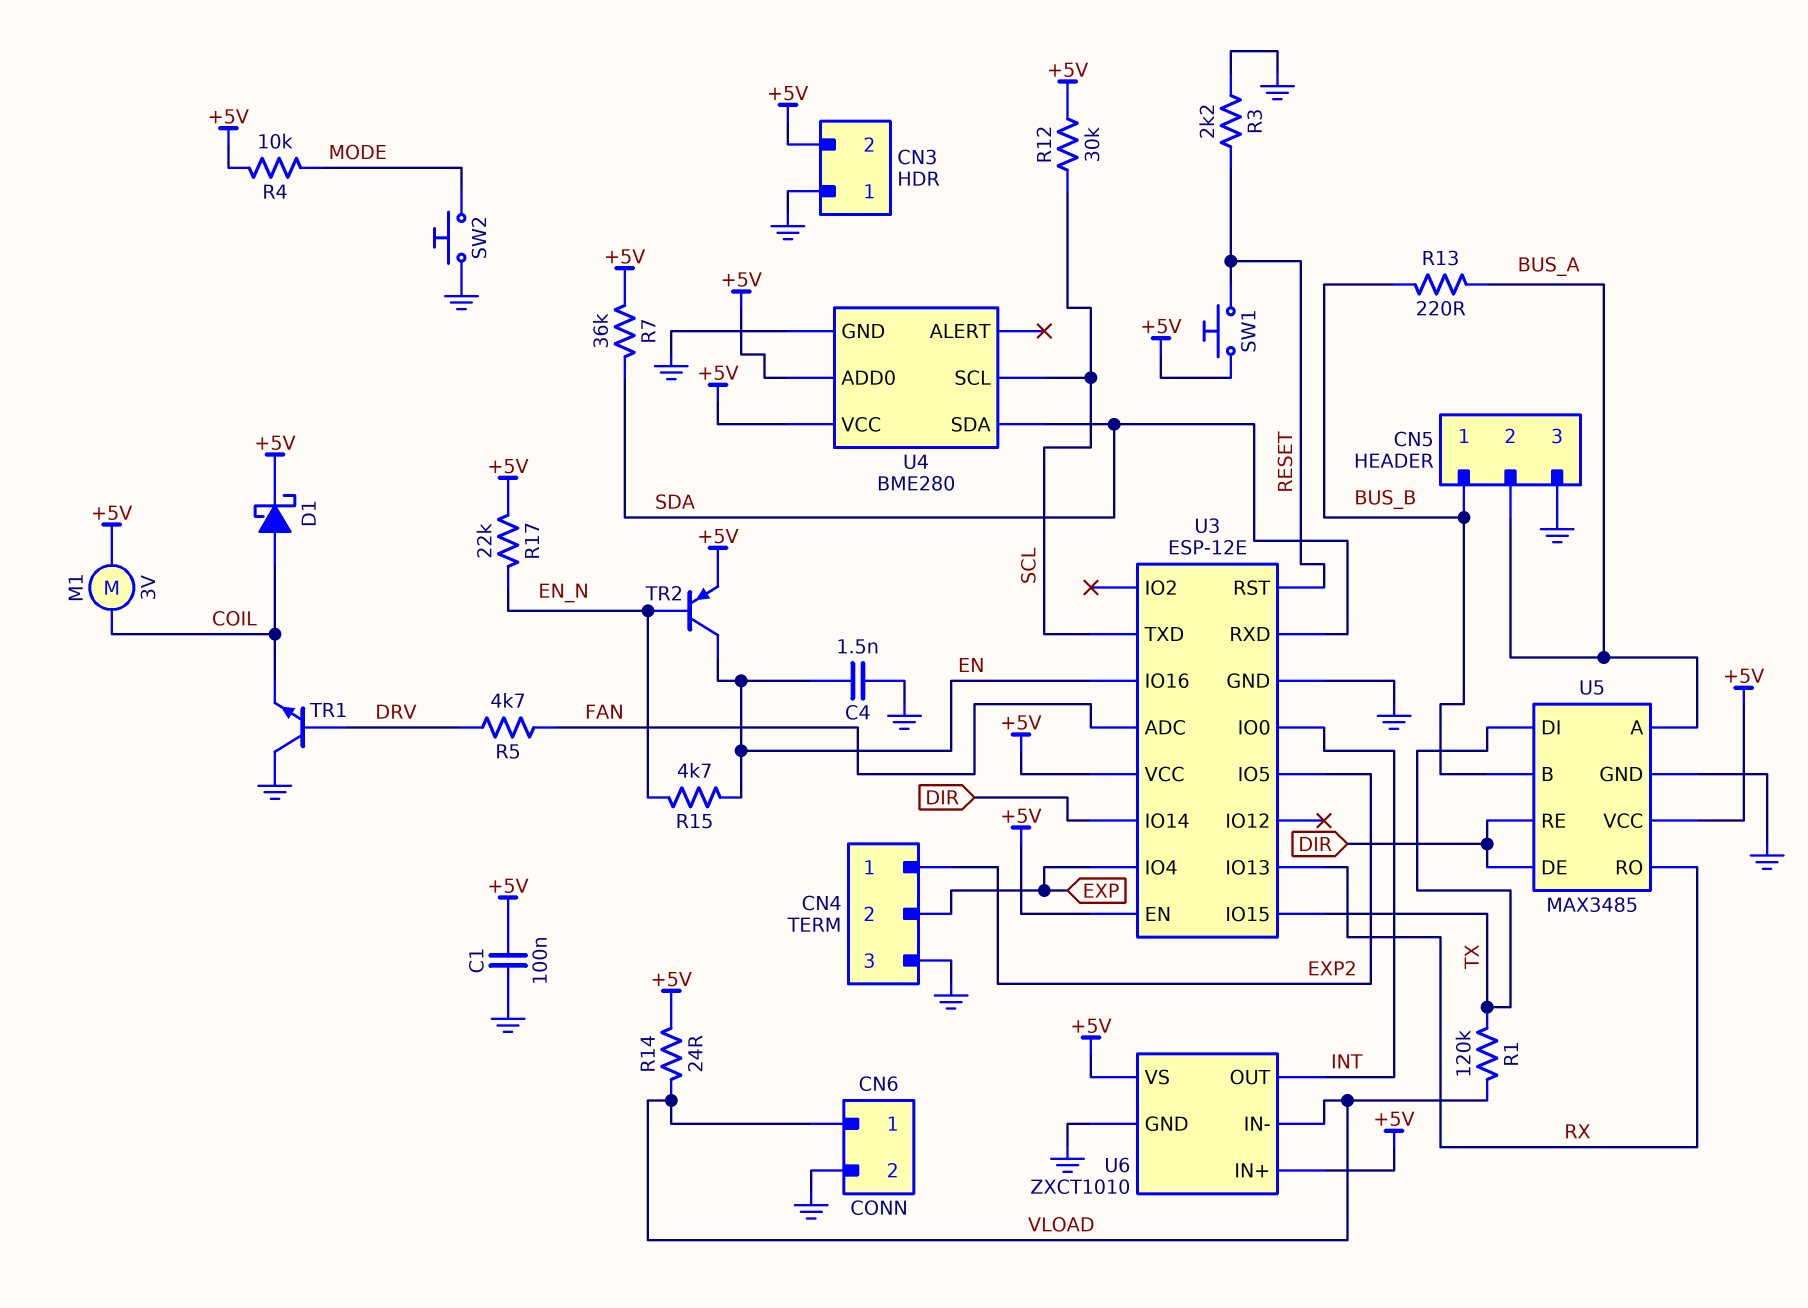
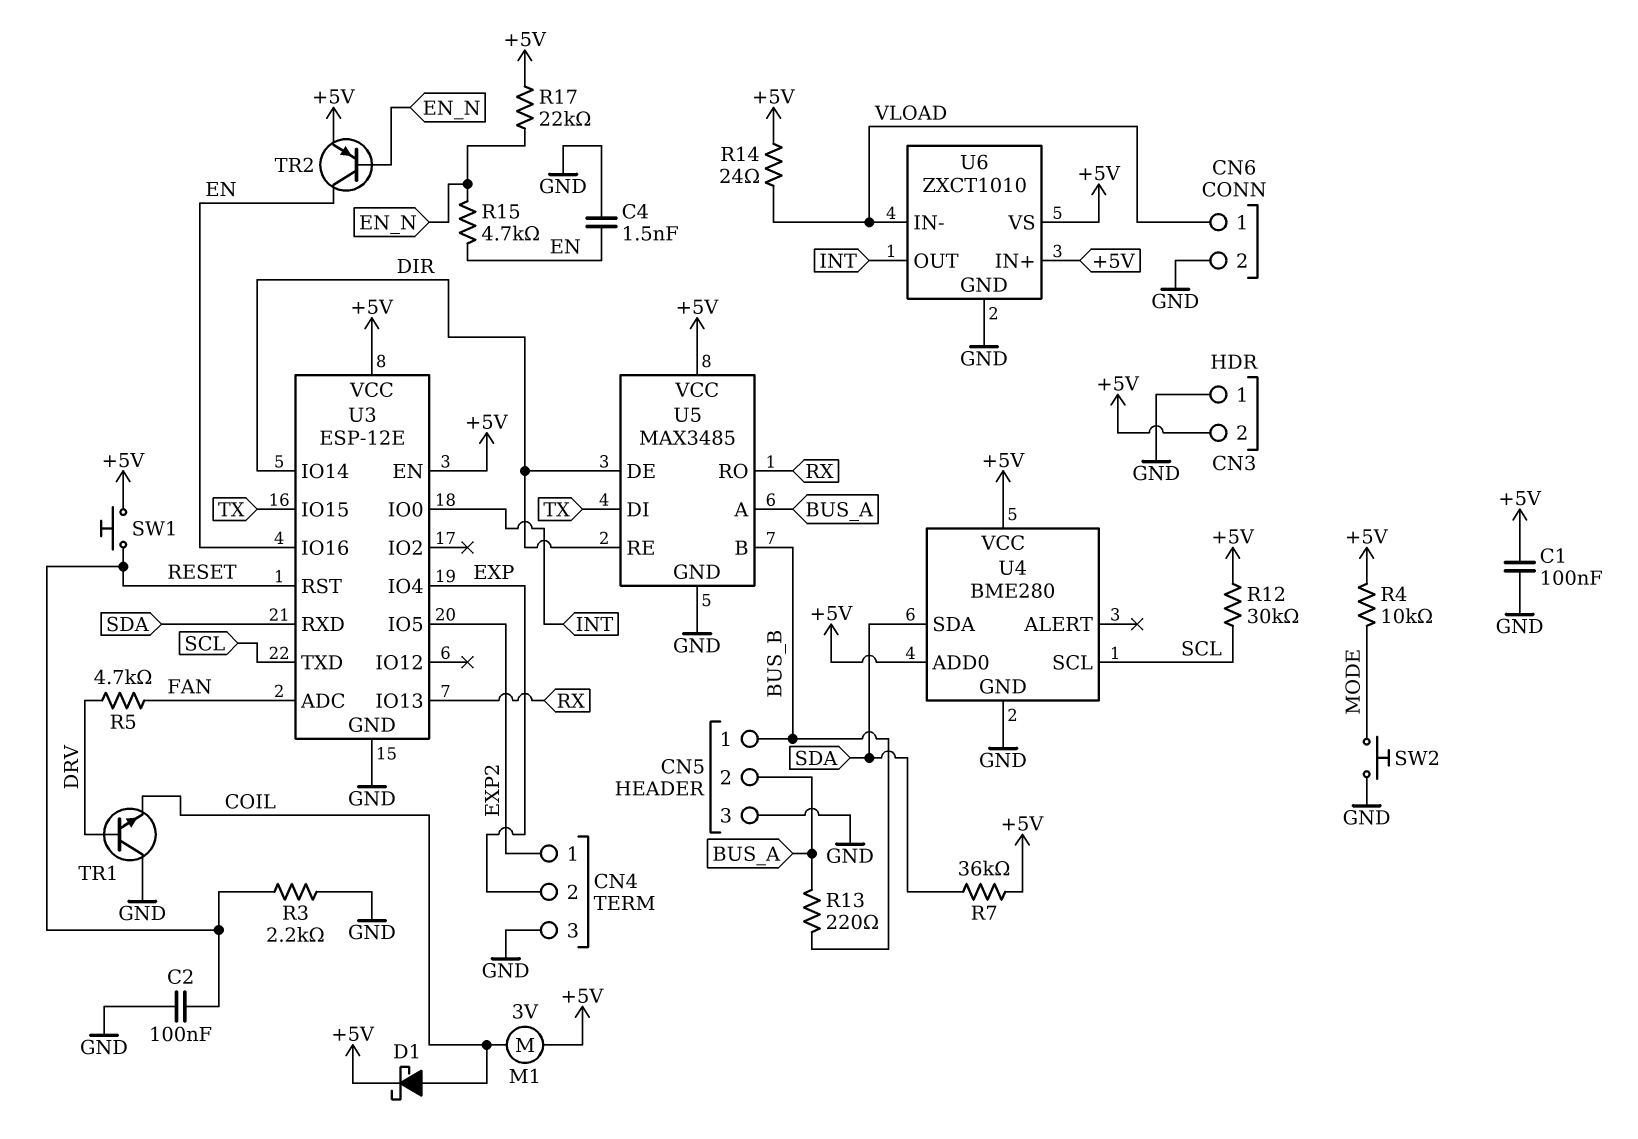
C2: none -> 100nF (GND, RESET)
R1: 120k (TX, VLOAD) -> none

